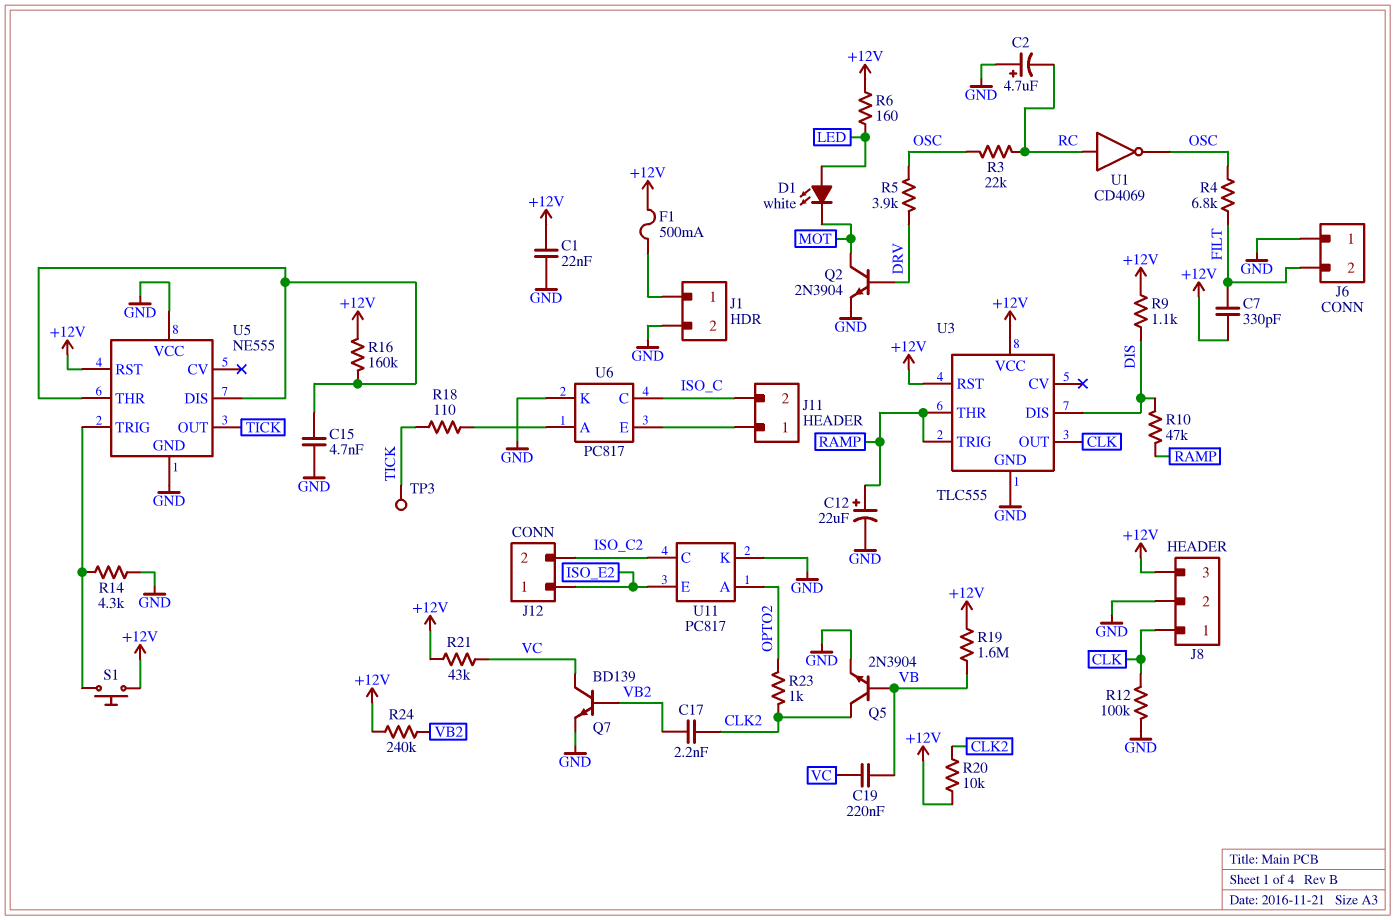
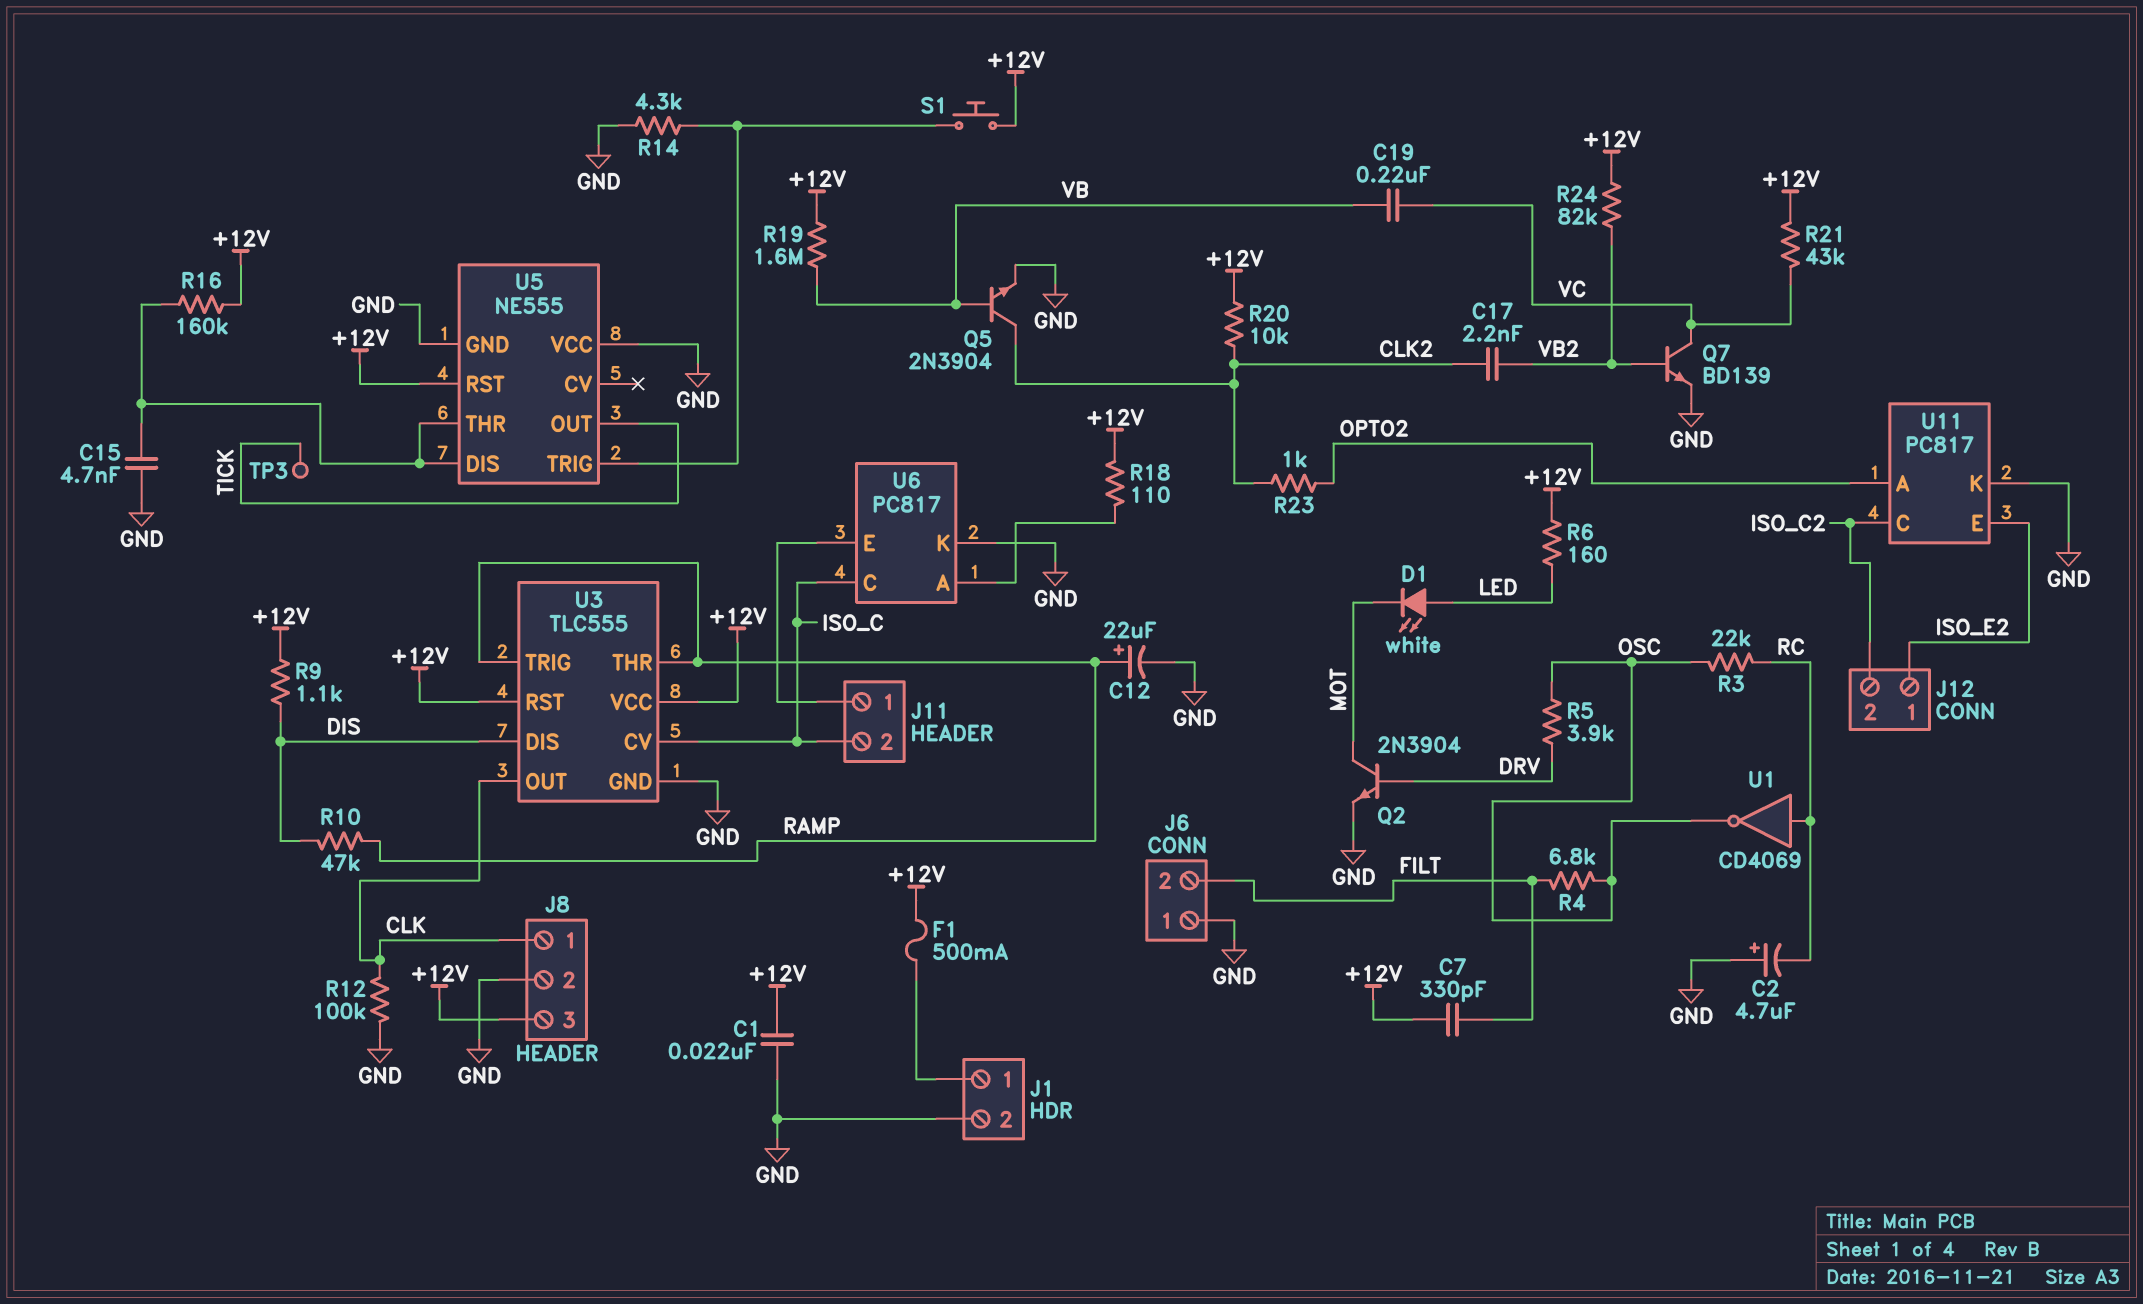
R18: 110 (TICK, U6/A) -> 110 (+12V, U6/A)
R24: 240k (+12V, VB2) -> 82k (+12V, VB2)
U3 pin CV: none -> ISO_C

